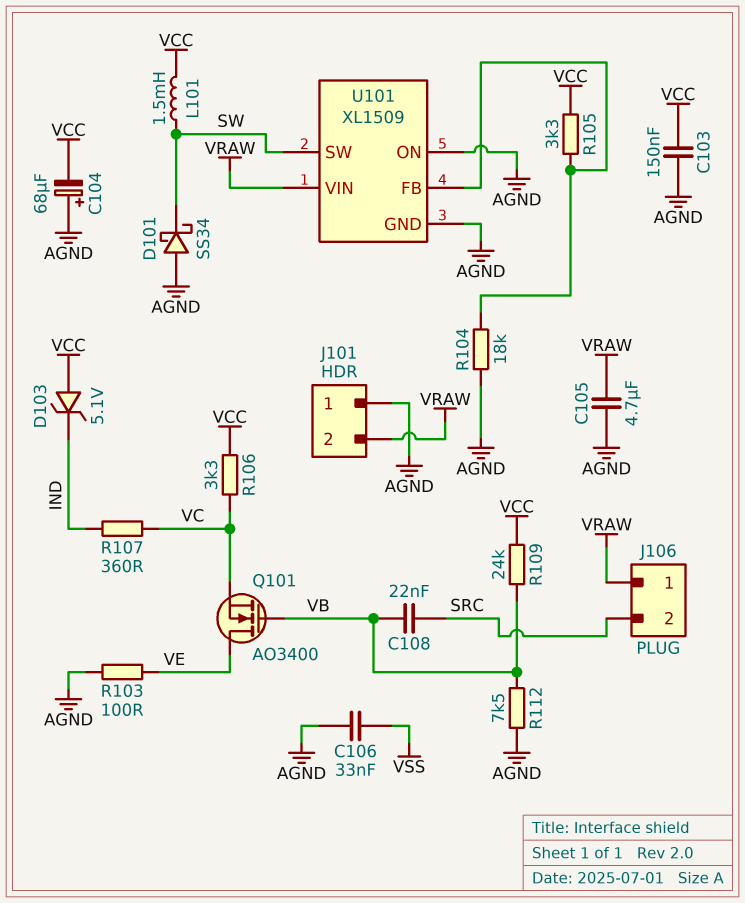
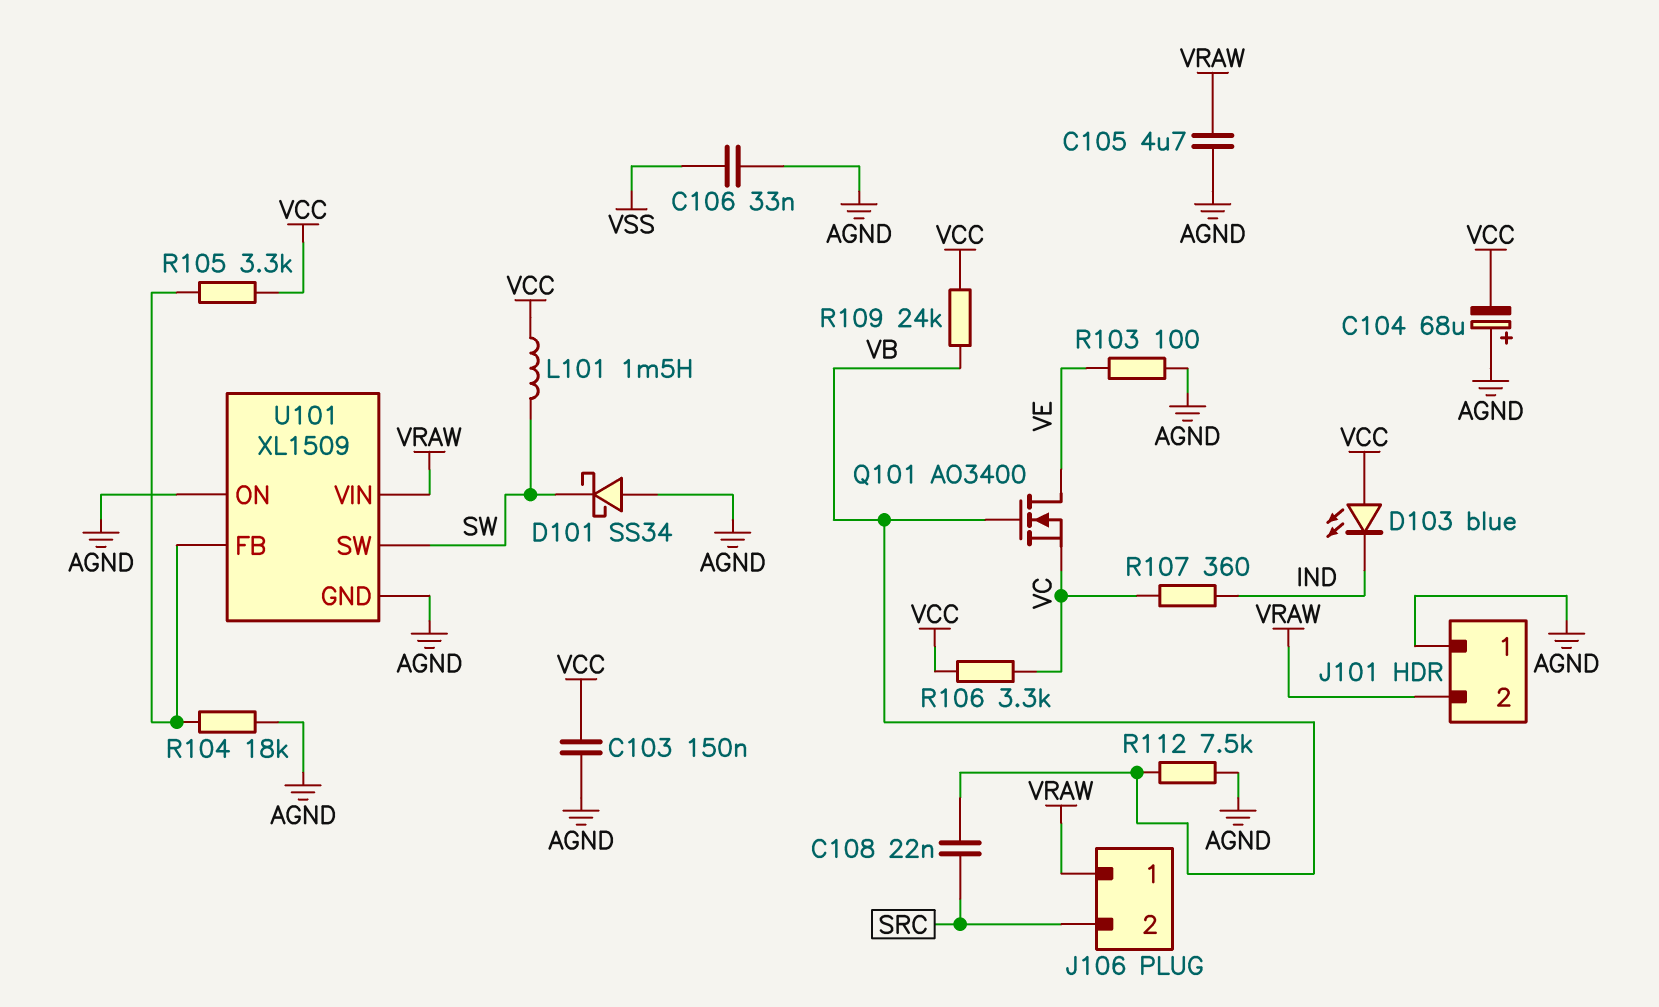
D103: zener 5.1V (A VCC, K IND) -> LED blue (A VCC, K IND)

